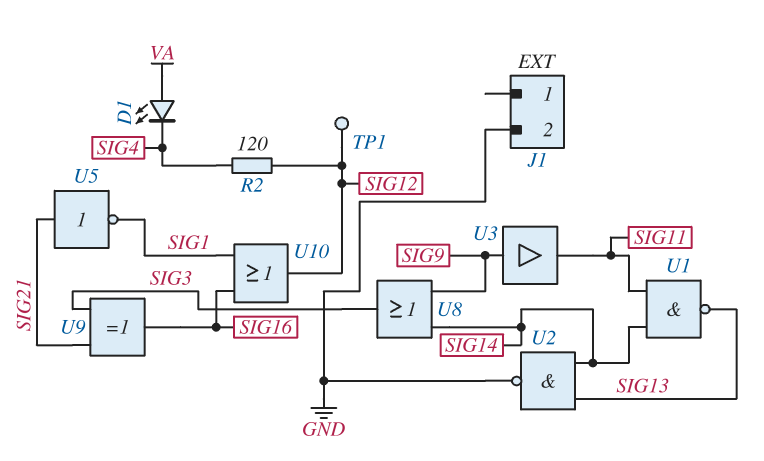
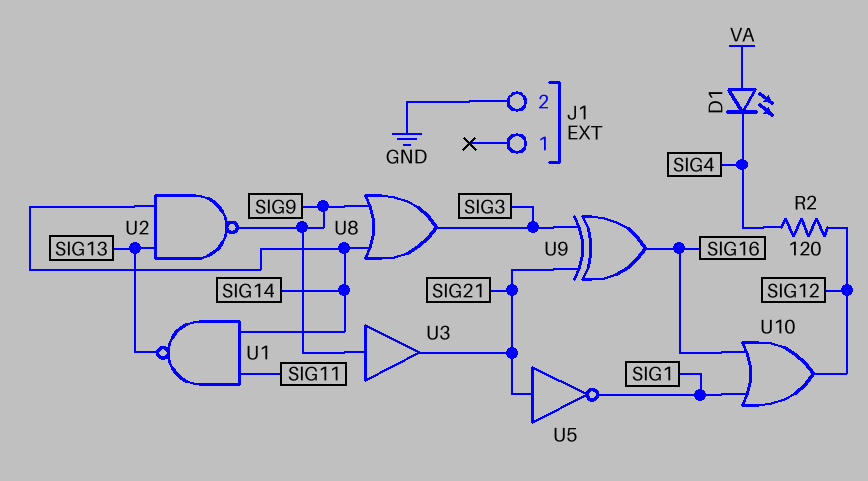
TP1: test point (SIG12) -> none
U2: NAND (in SIG13, in SIG14, out GND) -> NAND (in SIG13, in SIG14, out SIG9)
U3: buffer (in SIG9, out SIG11) -> buffer (in SIG9, out SIG21)

